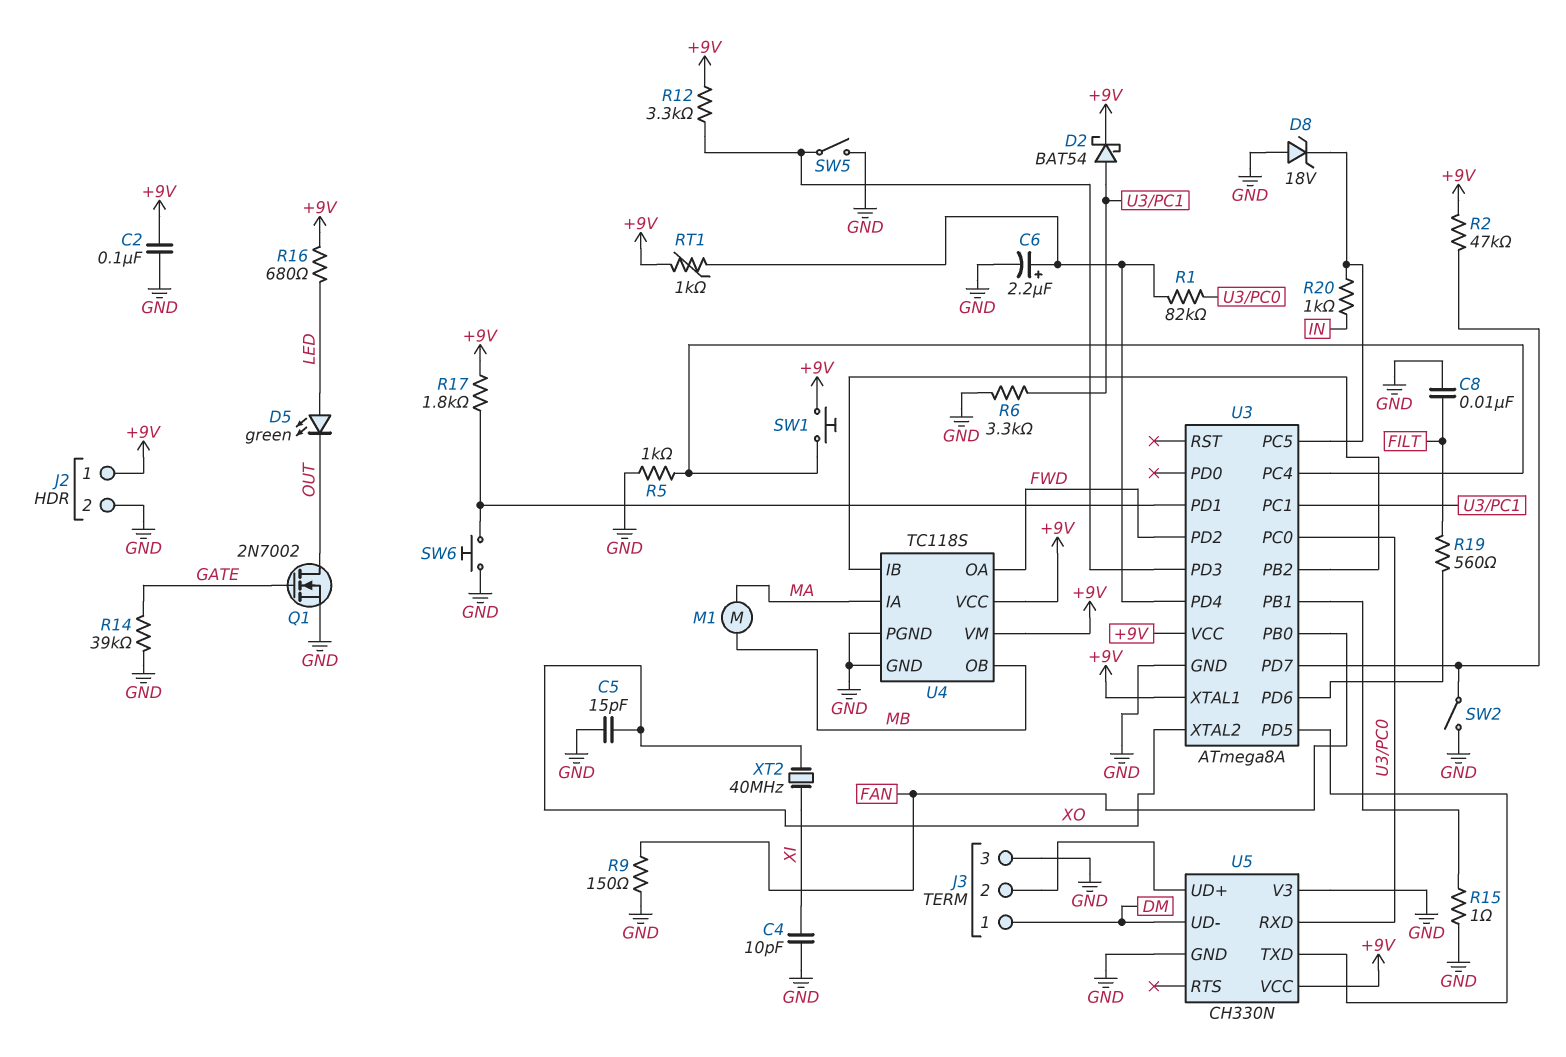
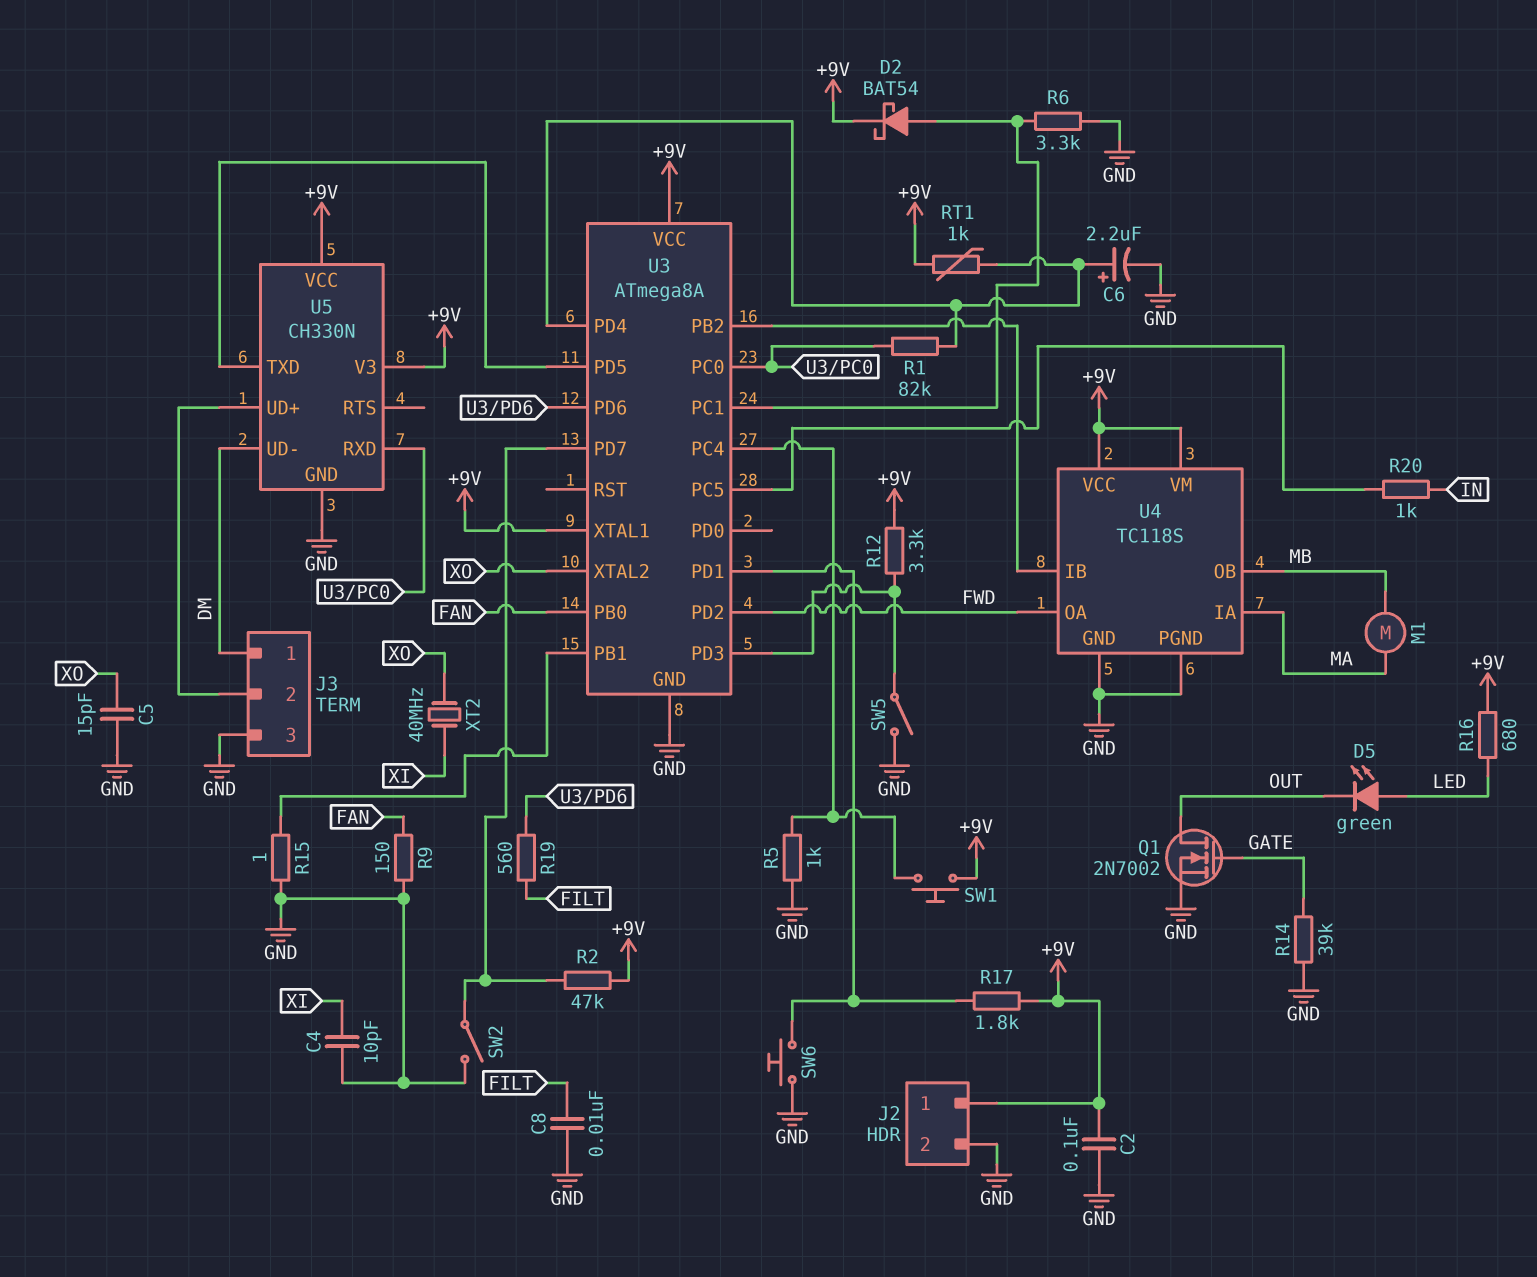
D8: zener 18V (A GND, K U3/PC5) -> none
U5 pin V3: GND -> +9V

